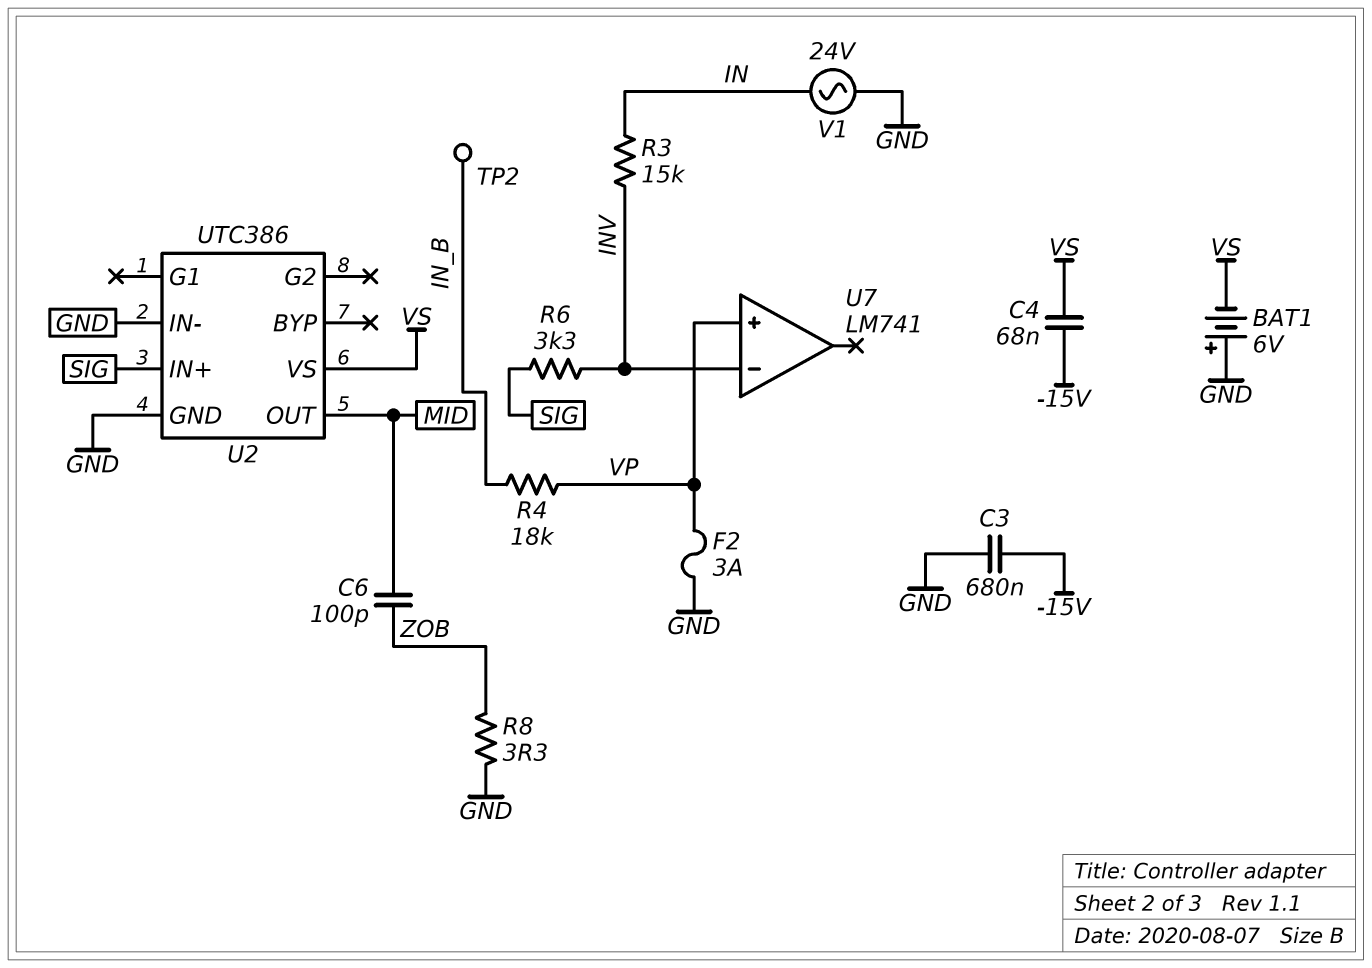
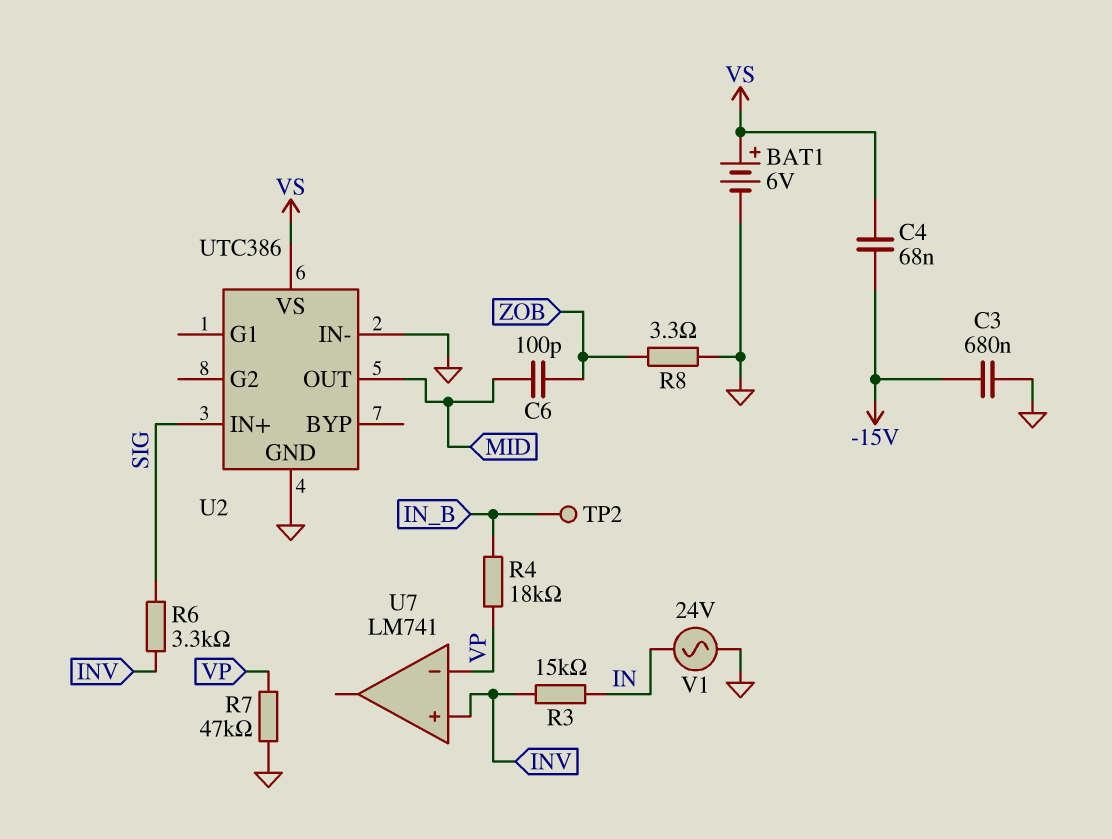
BAT1: 6V (plus GND, minus VS) -> 6V (plus VS, minus GND)
F2: 3A (GND, VP) -> none
R7: none -> 47k (GND, VP)
U7 pin in+: VP -> INV
U7 pin in-: INV -> VP

